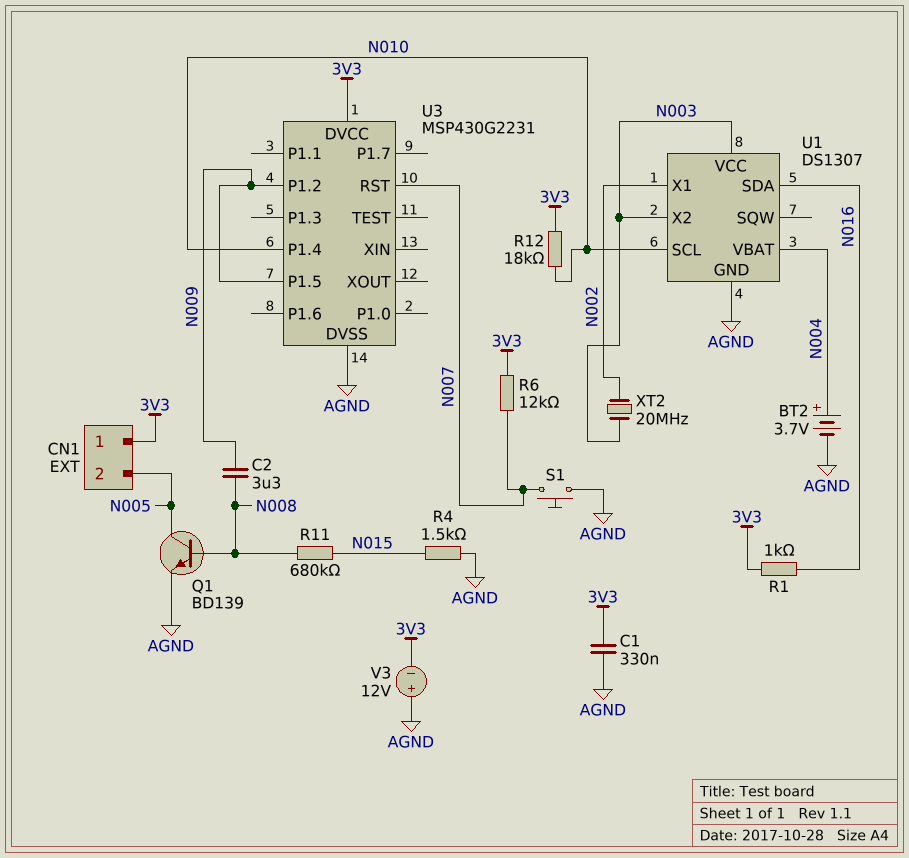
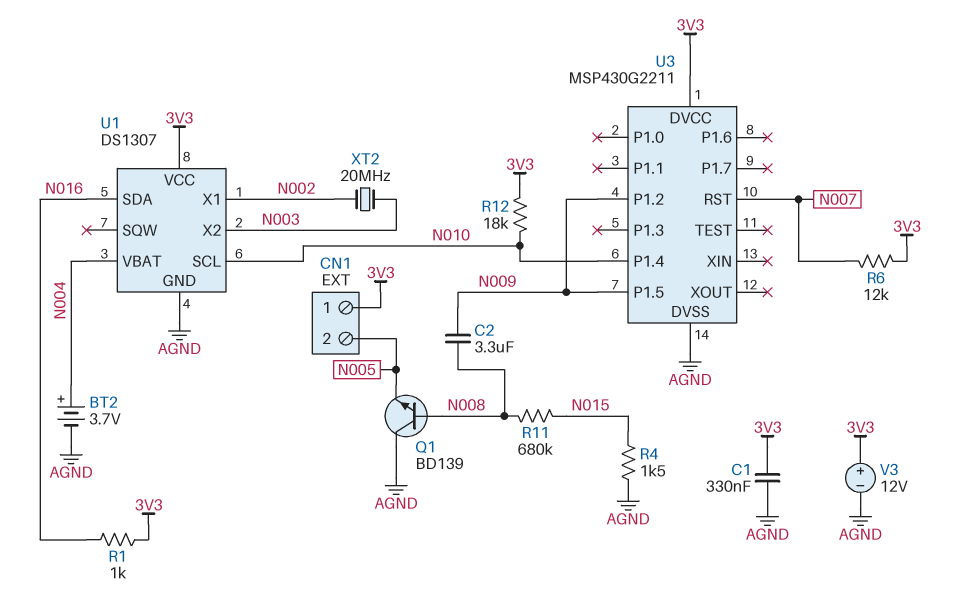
Q1: NPN BD139 (B N008, C N005, E AGND) -> NPN BD139 (B N008, C AGND, E N005)
S1: button (AGND, N007) -> none
U1 pin VCC: N003 -> 3V3
U3: MSP430G2231 -> MSP430G2211
V3: 12V (plus AGND, minus 3V3) -> 12V (plus 3V3, minus AGND)

